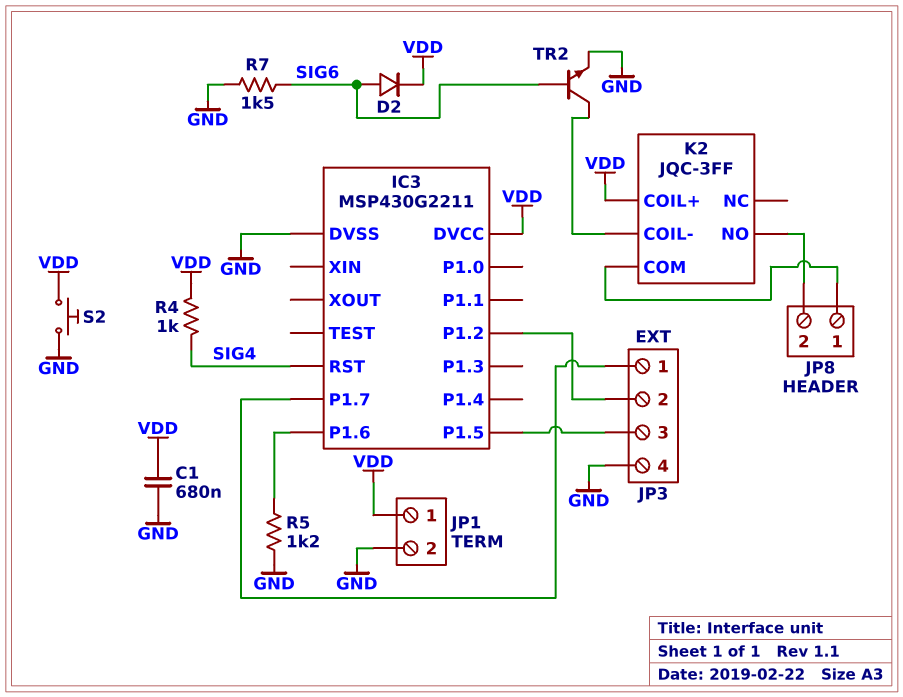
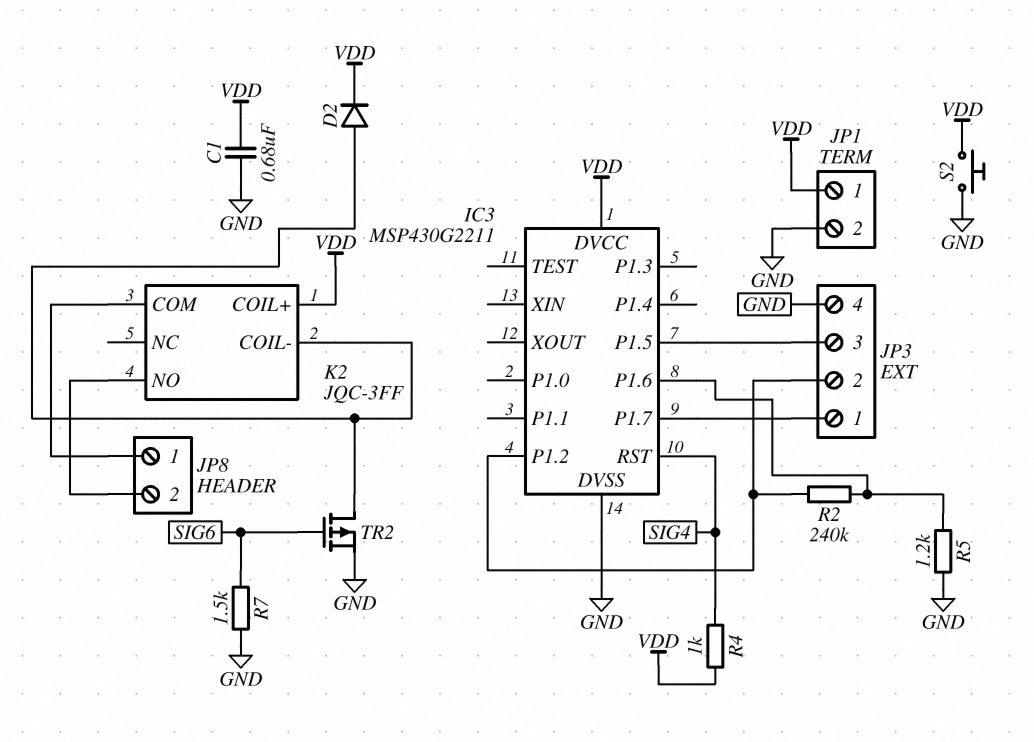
D2: diode (A SIG6, K VDD) -> diode (A K2/COIL-, K VDD)
R2: none -> 240k (IC3/P1.2, IC3/P1.6)
TR2: NPN (B SIG6, C K2/COIL-, E GND) -> PMOS (G SIG6, D K2/COIL-, S GND)

